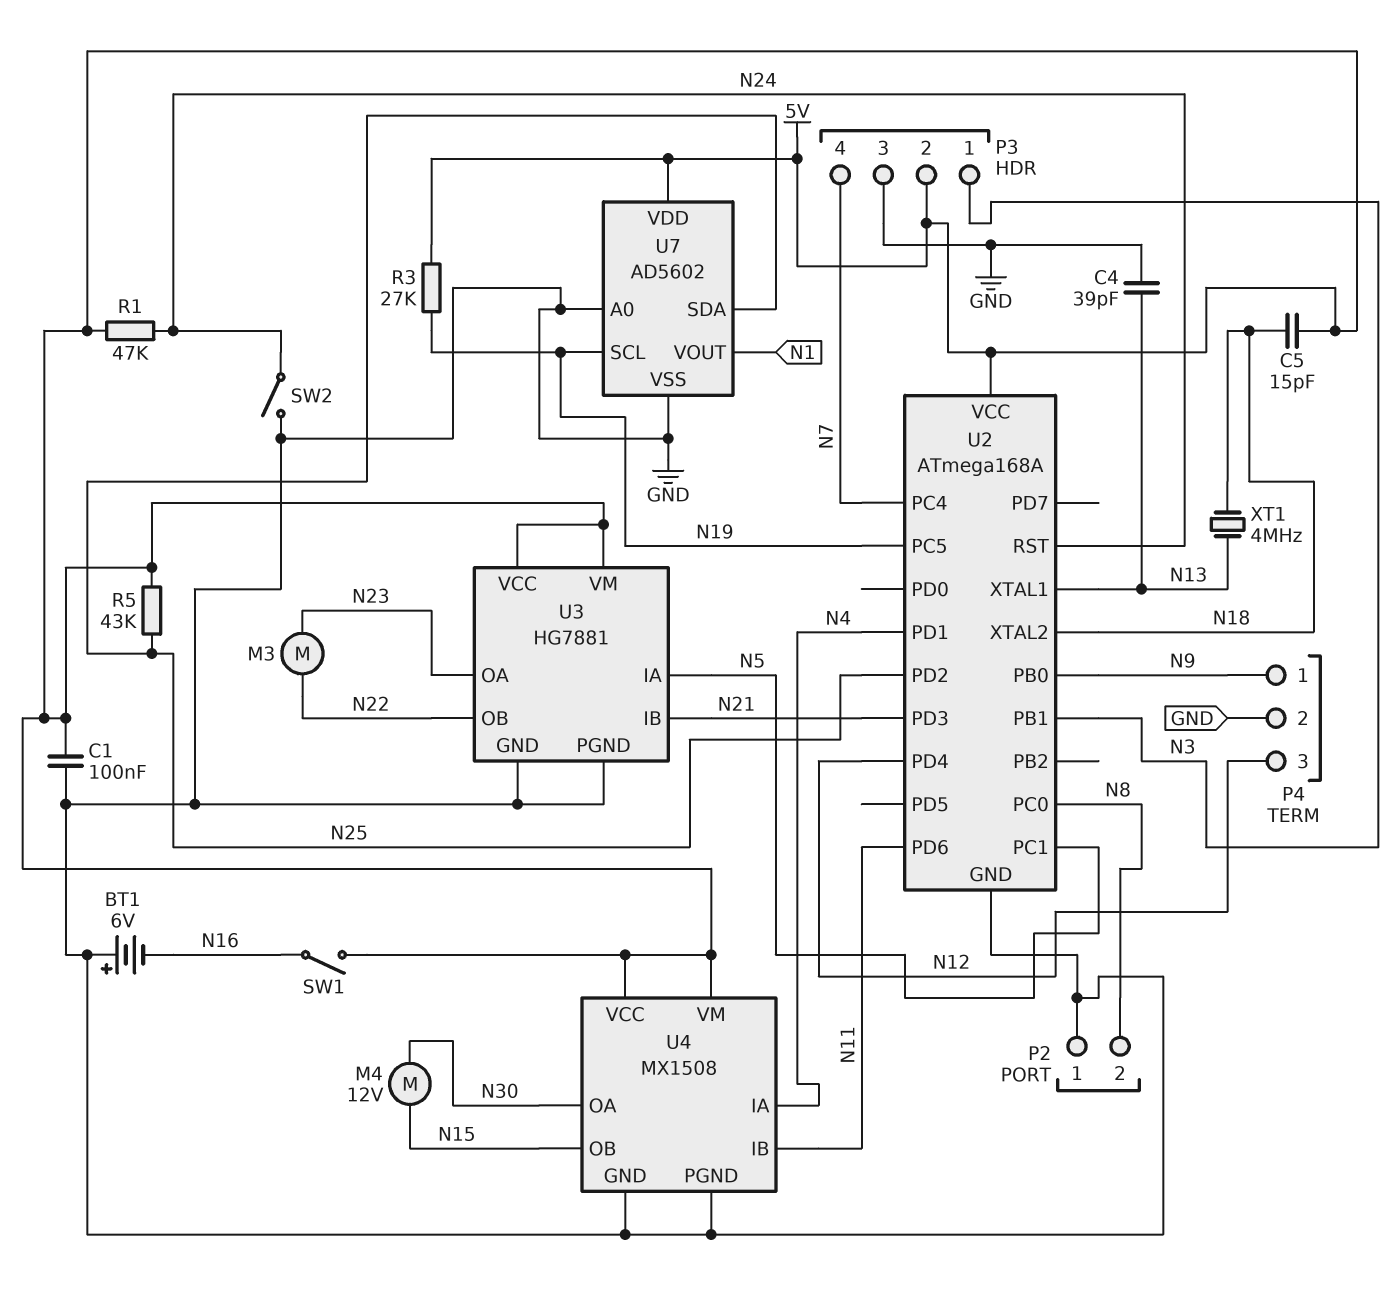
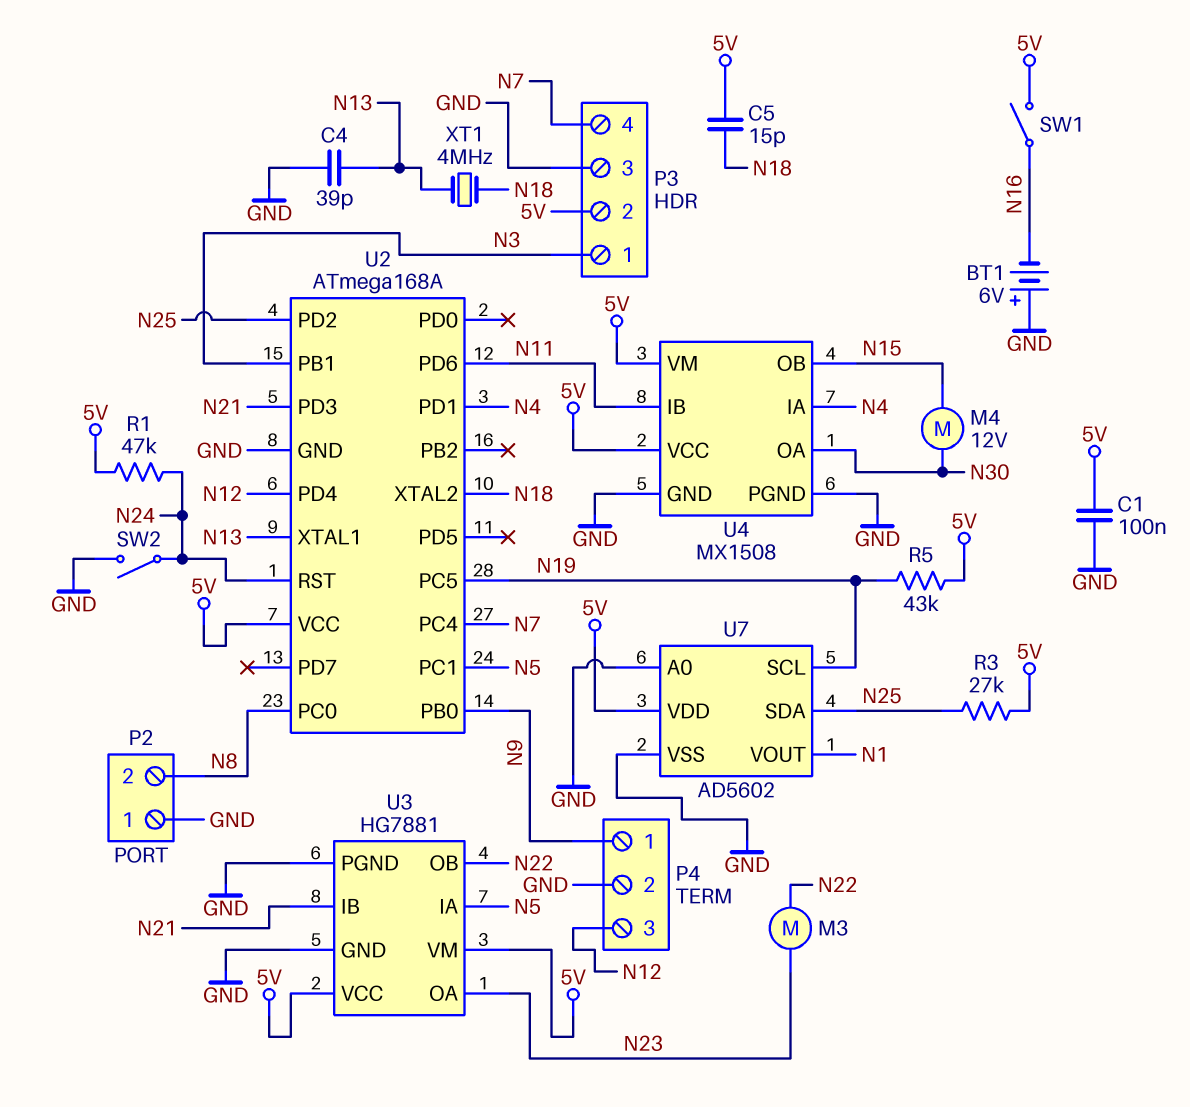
R3: 27k (5V, N19) -> 27k (5V, N25)
R5: 43k (5V, N25) -> 43k (5V, N19)

